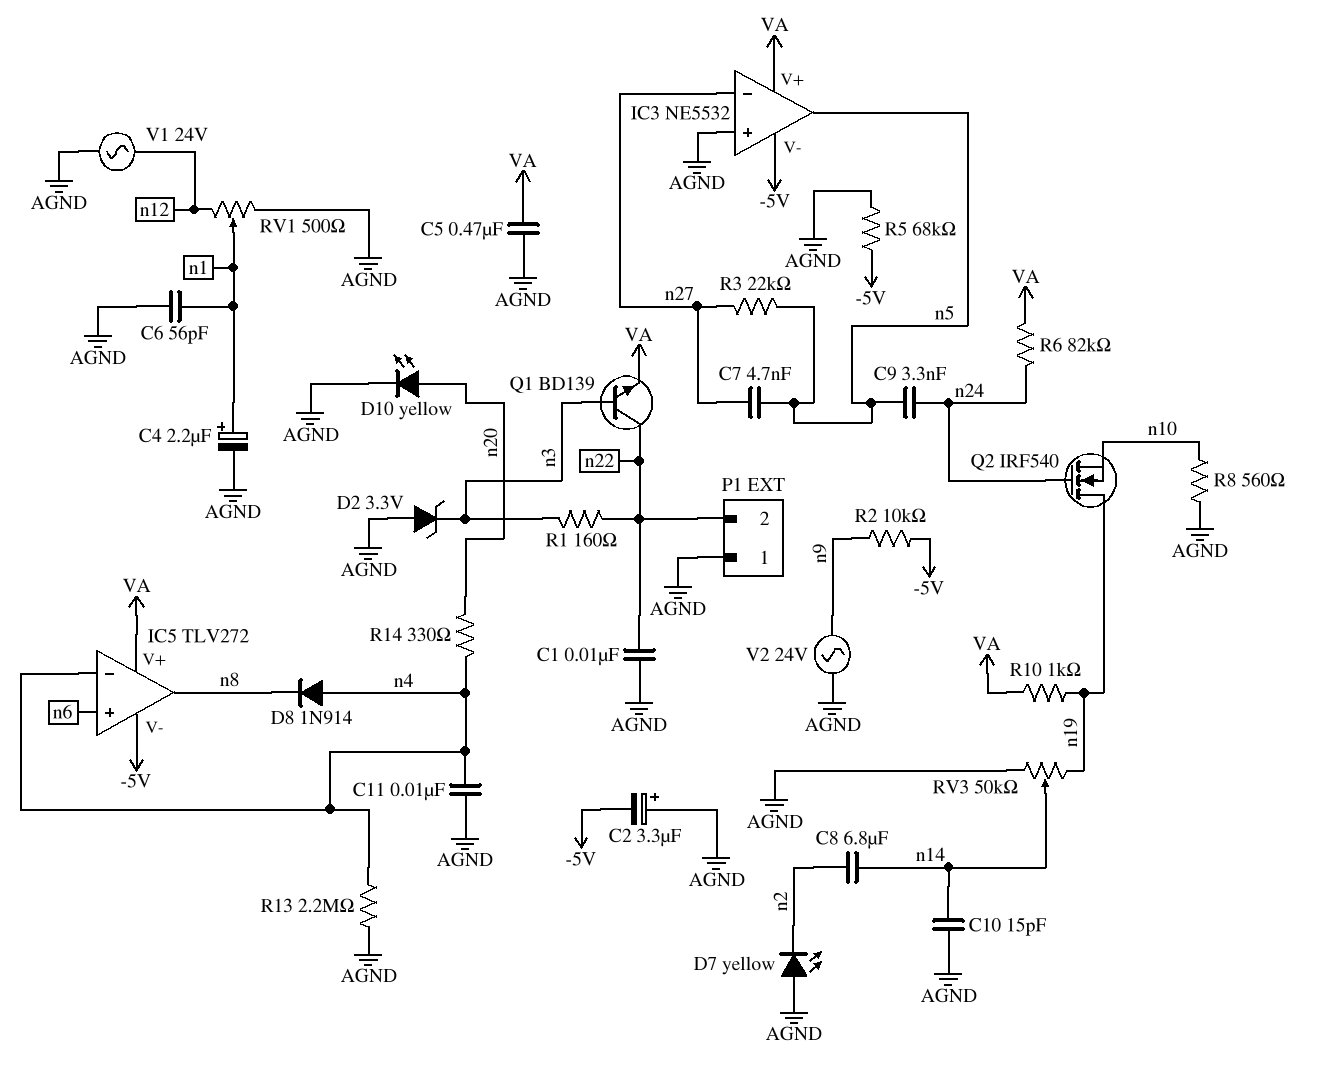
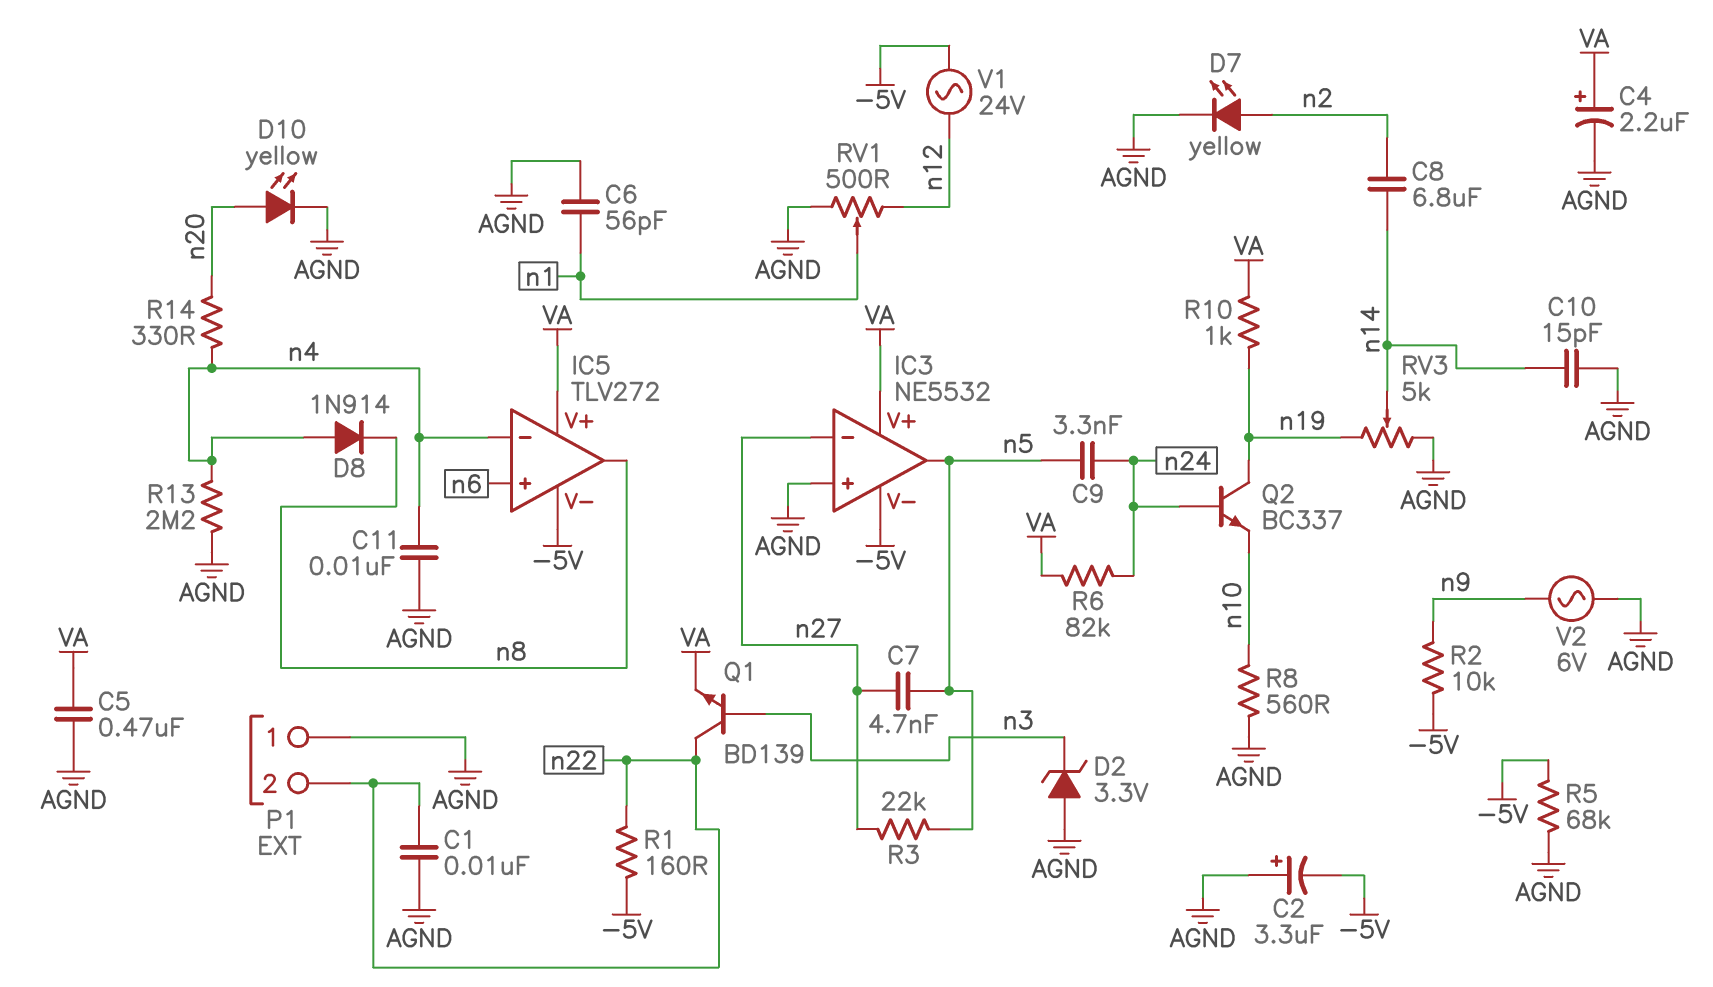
C4: 2.2uF (plus n1, minus AGND) -> 2.2uF (plus VA, minus AGND)
D7: LED yellow (A AGND, K n2) -> LED yellow (A n2, K AGND)
Q2: NMOS IRF540 (G n24, D n19, S n10) -> NPN BC337 (B n24, C n19, E n10)
R1: 160 (n3, n22) -> 160 (-5V, n22)
RV3: 50k (AGND, n19, wiper n14) -> 5k (AGND, n19, wiper n14)
V1: AC 24V (AGND, n12) -> AC 24V (-5V, n12)
V2: AC 24V (AGND, n9) -> AC 6V (AGND, n9)

